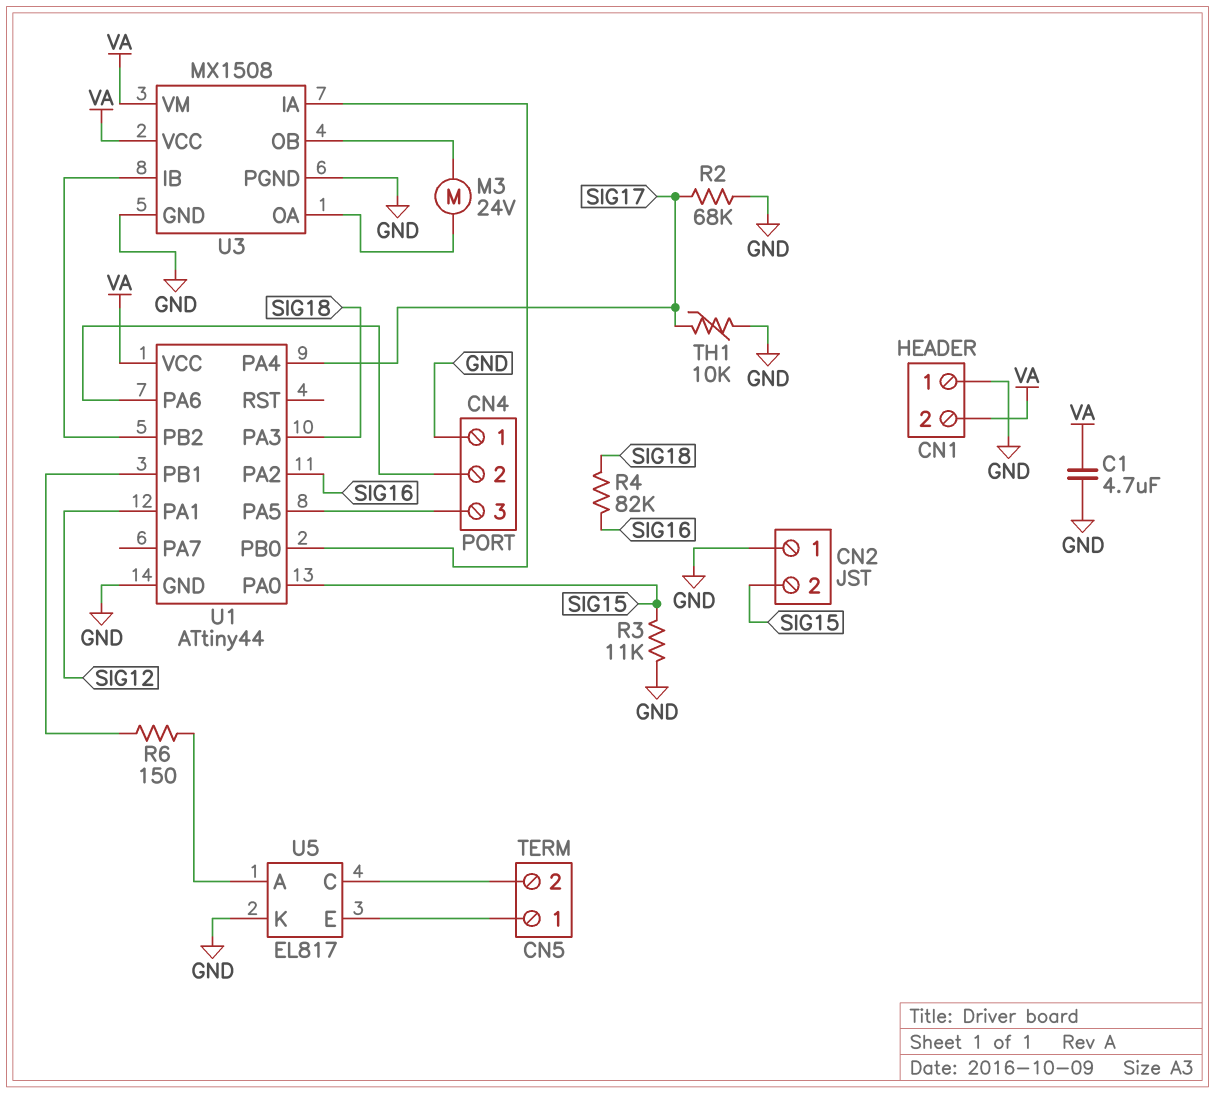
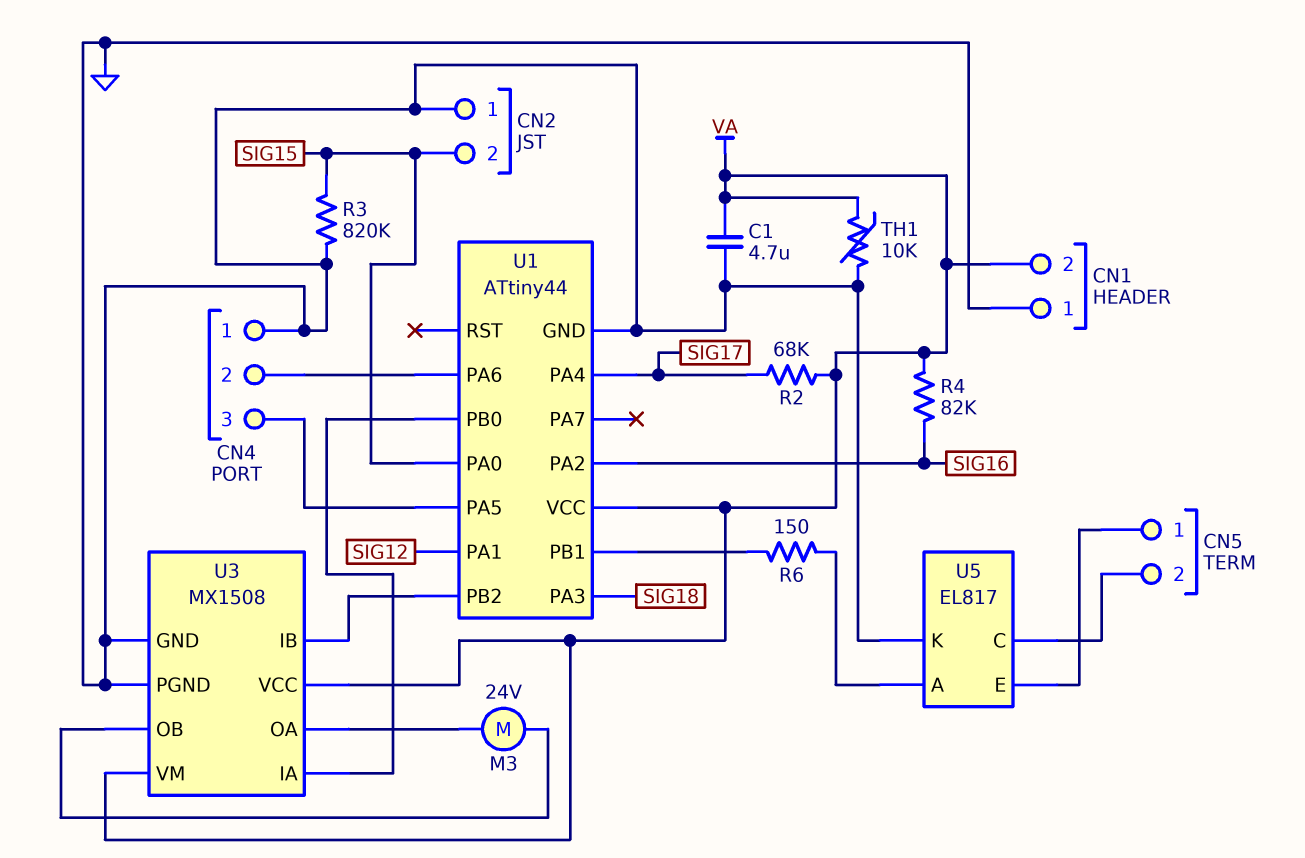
R2: 68k (GND, SIG17) -> 68k (SIG17, VA)
R3: 11k (GND, SIG15) -> 820k (GND, SIG15)
R4: 82k (SIG16, SIG18) -> 82k (SIG16, VA)
TH1: 10k (GND, SIG17) -> 10k (GND, VA)

